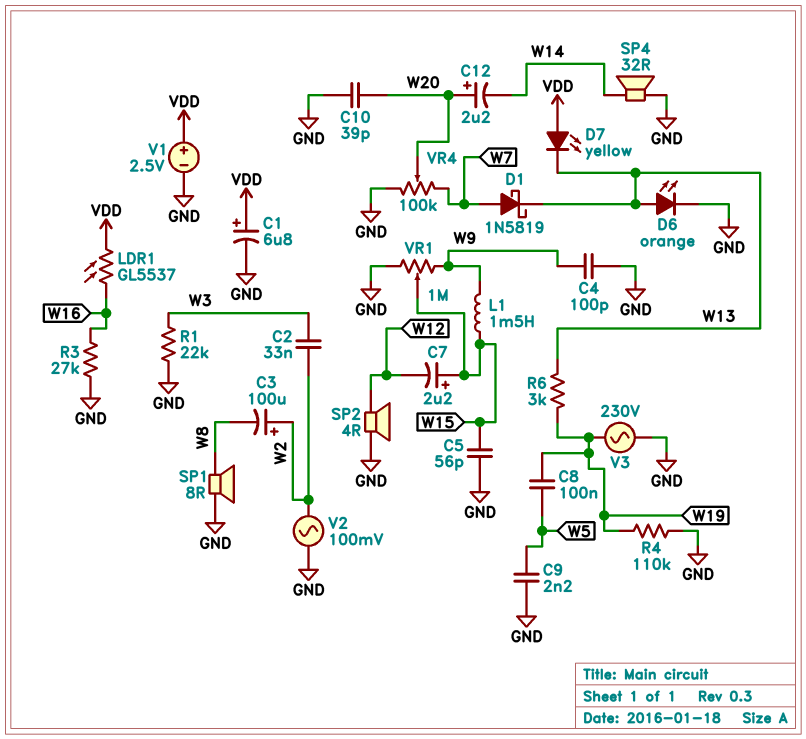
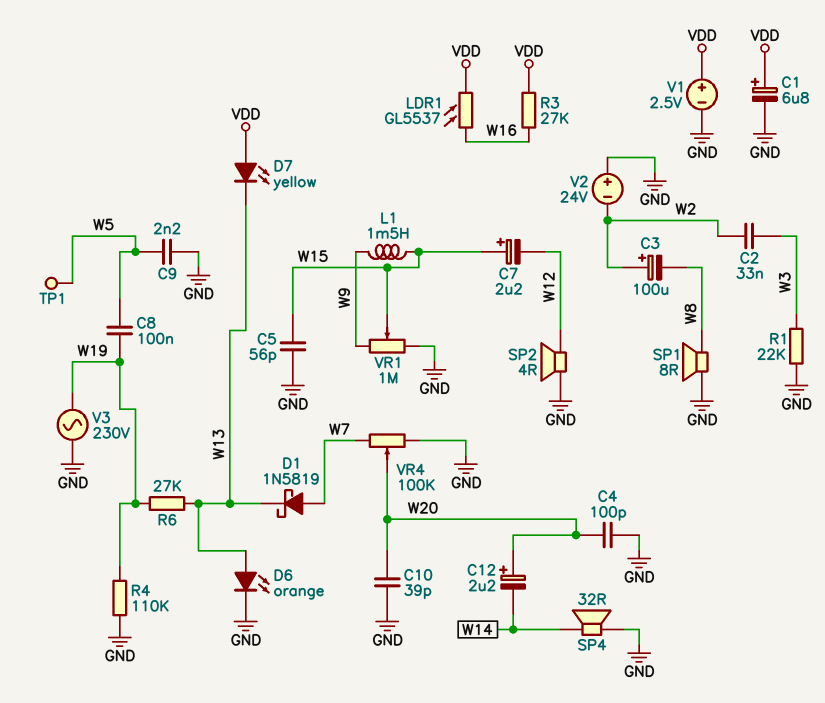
C4: 100pF (GND, W9) -> 100pF (GND, W20)
R3: 27k (GND, W16) -> 27k (VDD, W16)
R6: 3k (W13, W19) -> 27k (W13, W19)
TP1: none -> test point (W5)
V2: AC 100mV (GND, W2) -> 24V (plus GND, minus W2)

